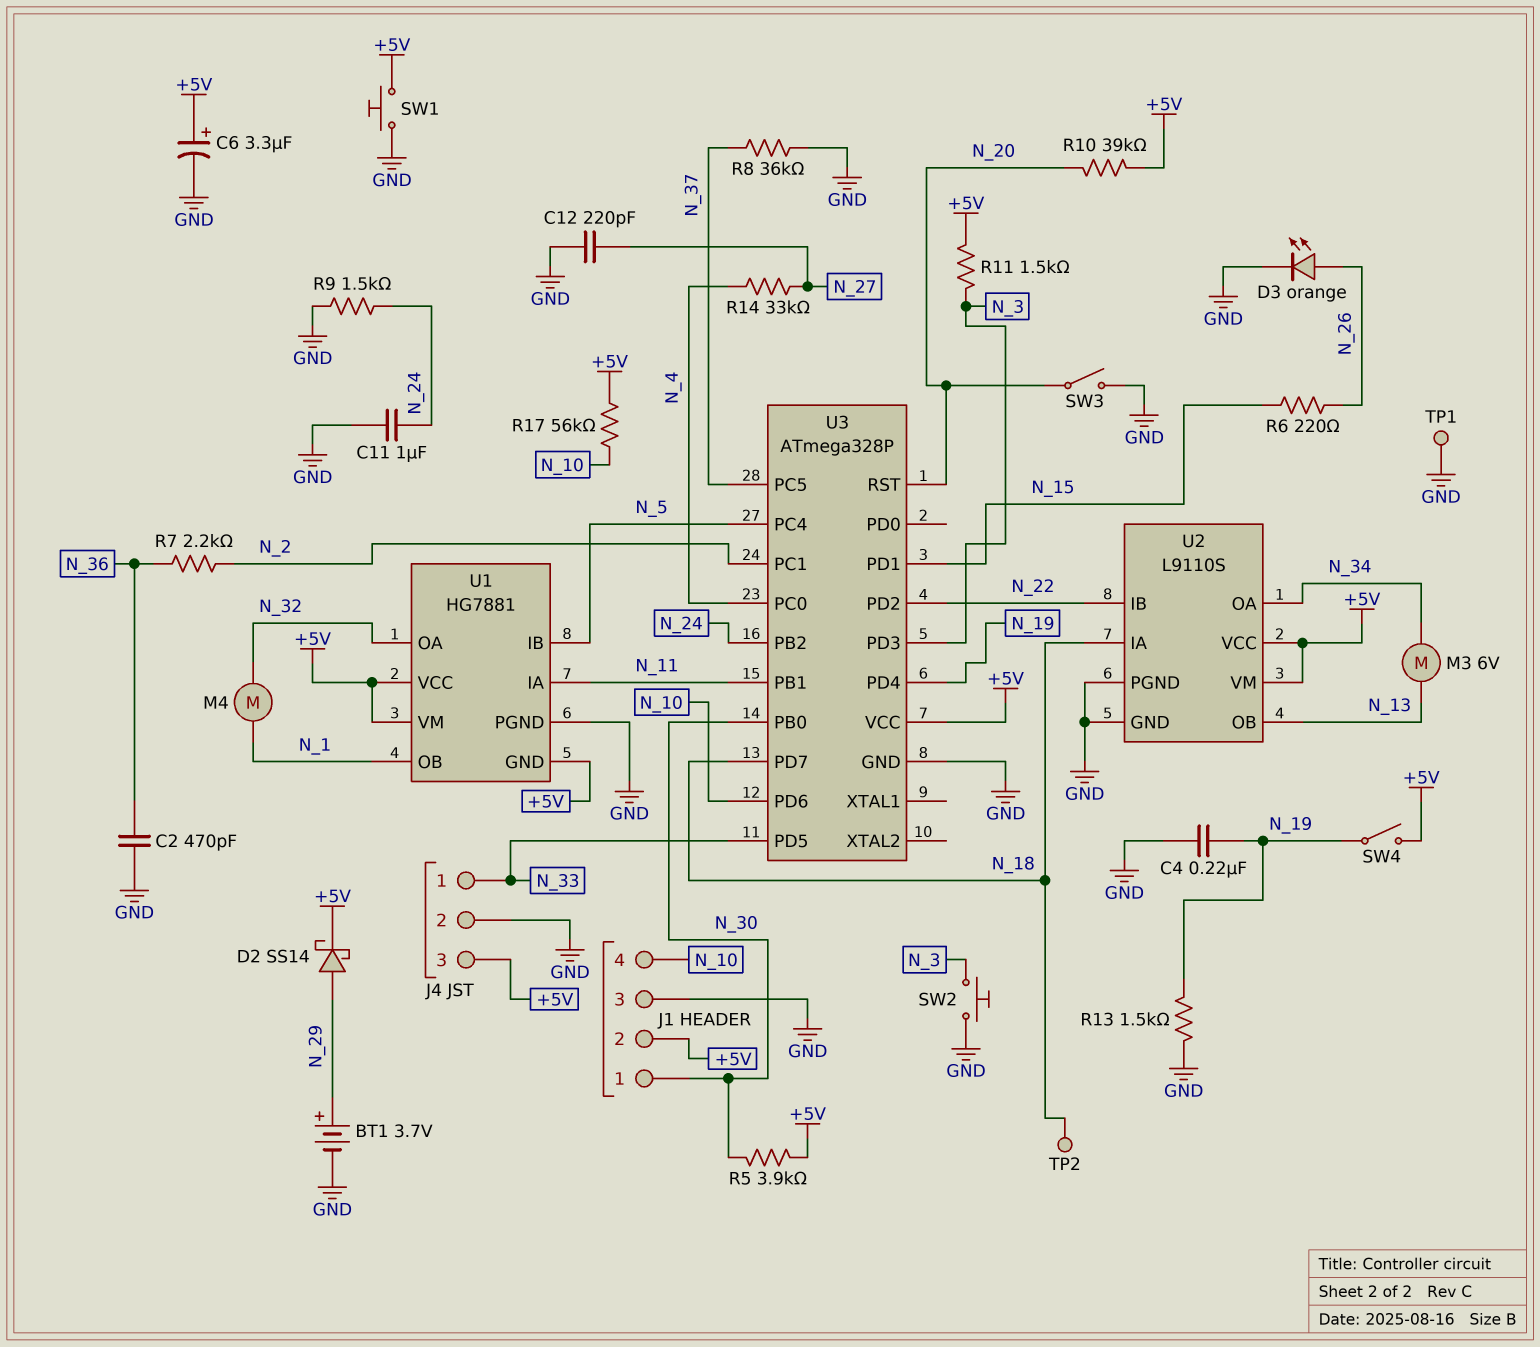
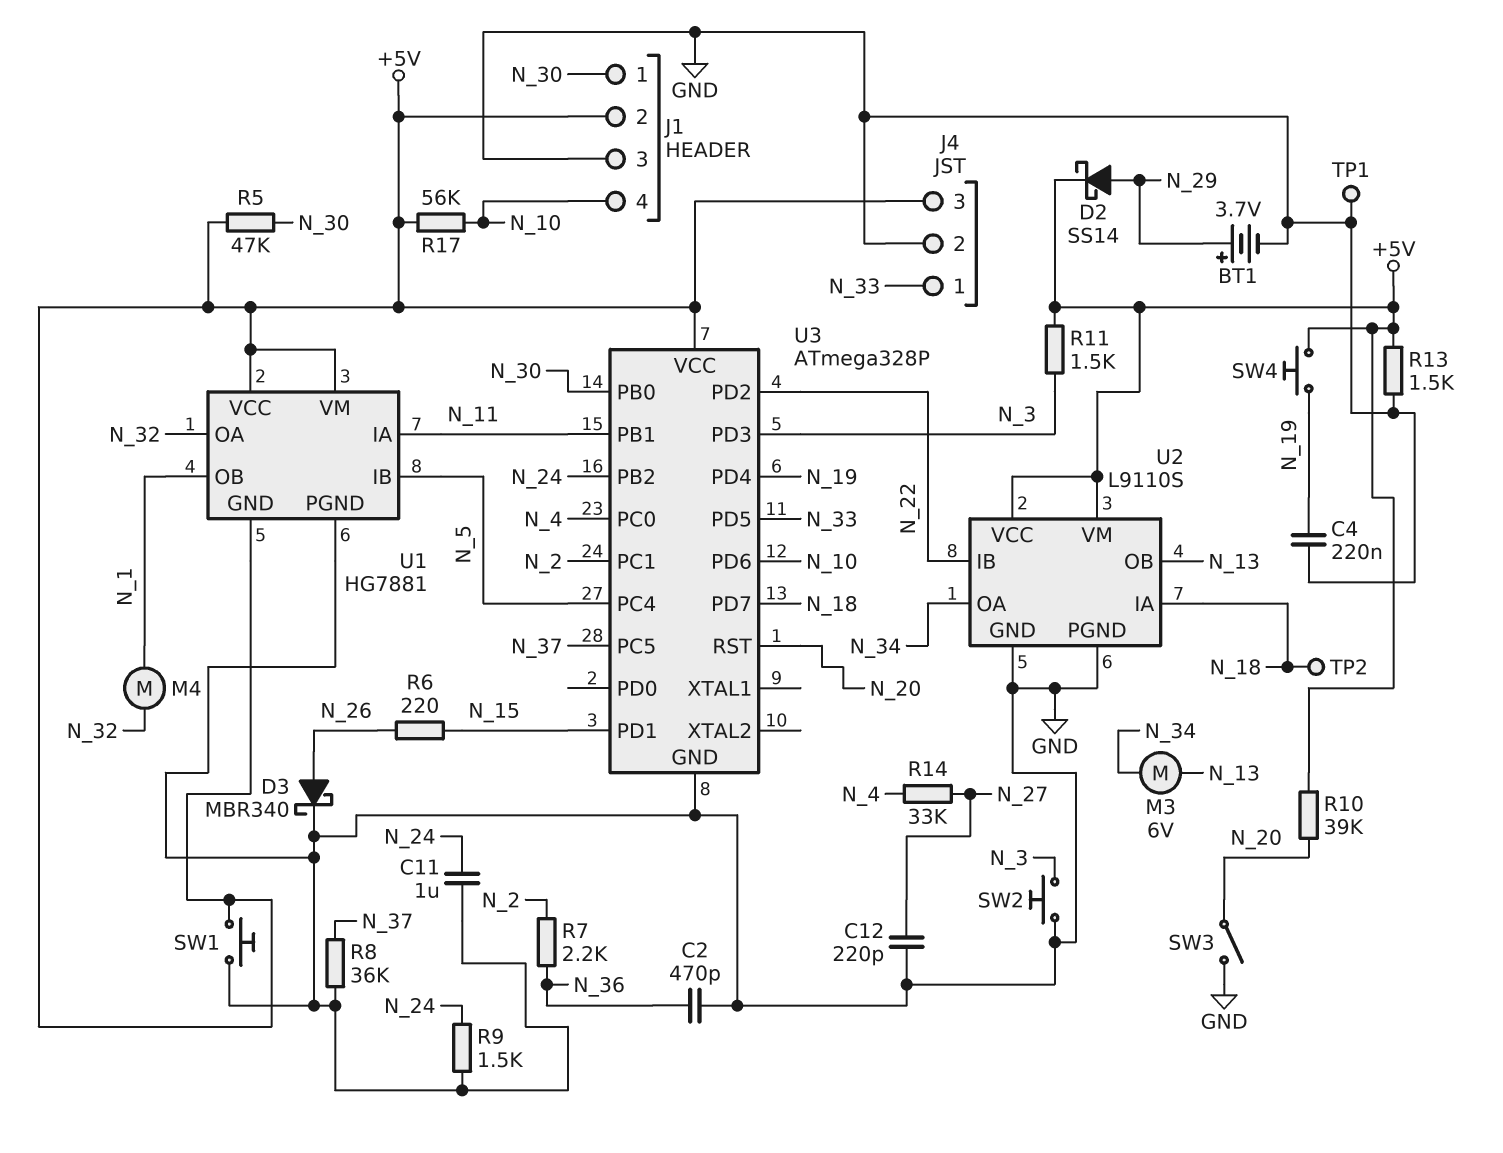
C6: 3.3uF (plus +5V, minus GND) -> none
D3: LED orange (A N_26, K GND) -> schottky MBR340 (A N_26, K GND)
R5: 3.9k (+5V, N_30) -> 47k (+5V, N_30)
R13: 1.5k (GND, N_19) -> 1.5k (+5V, GND)
SW4: switch (+5V, N_19) -> button (+5V, N_19)

